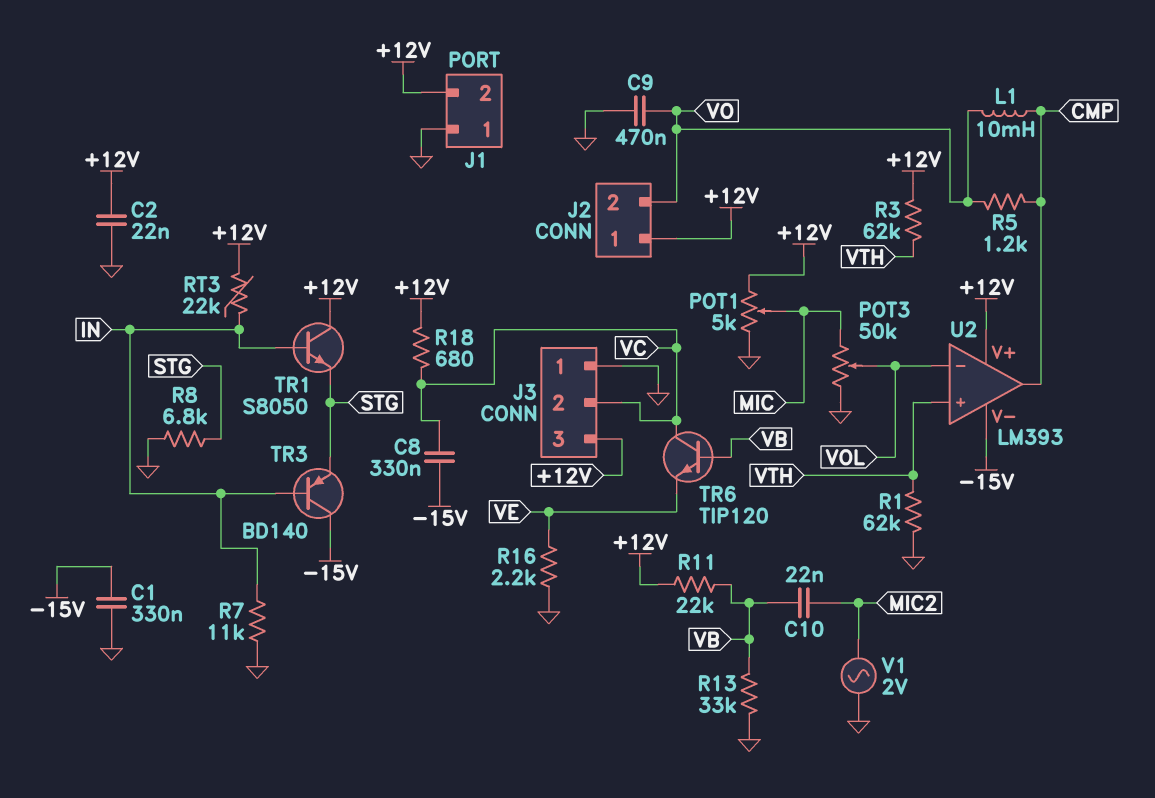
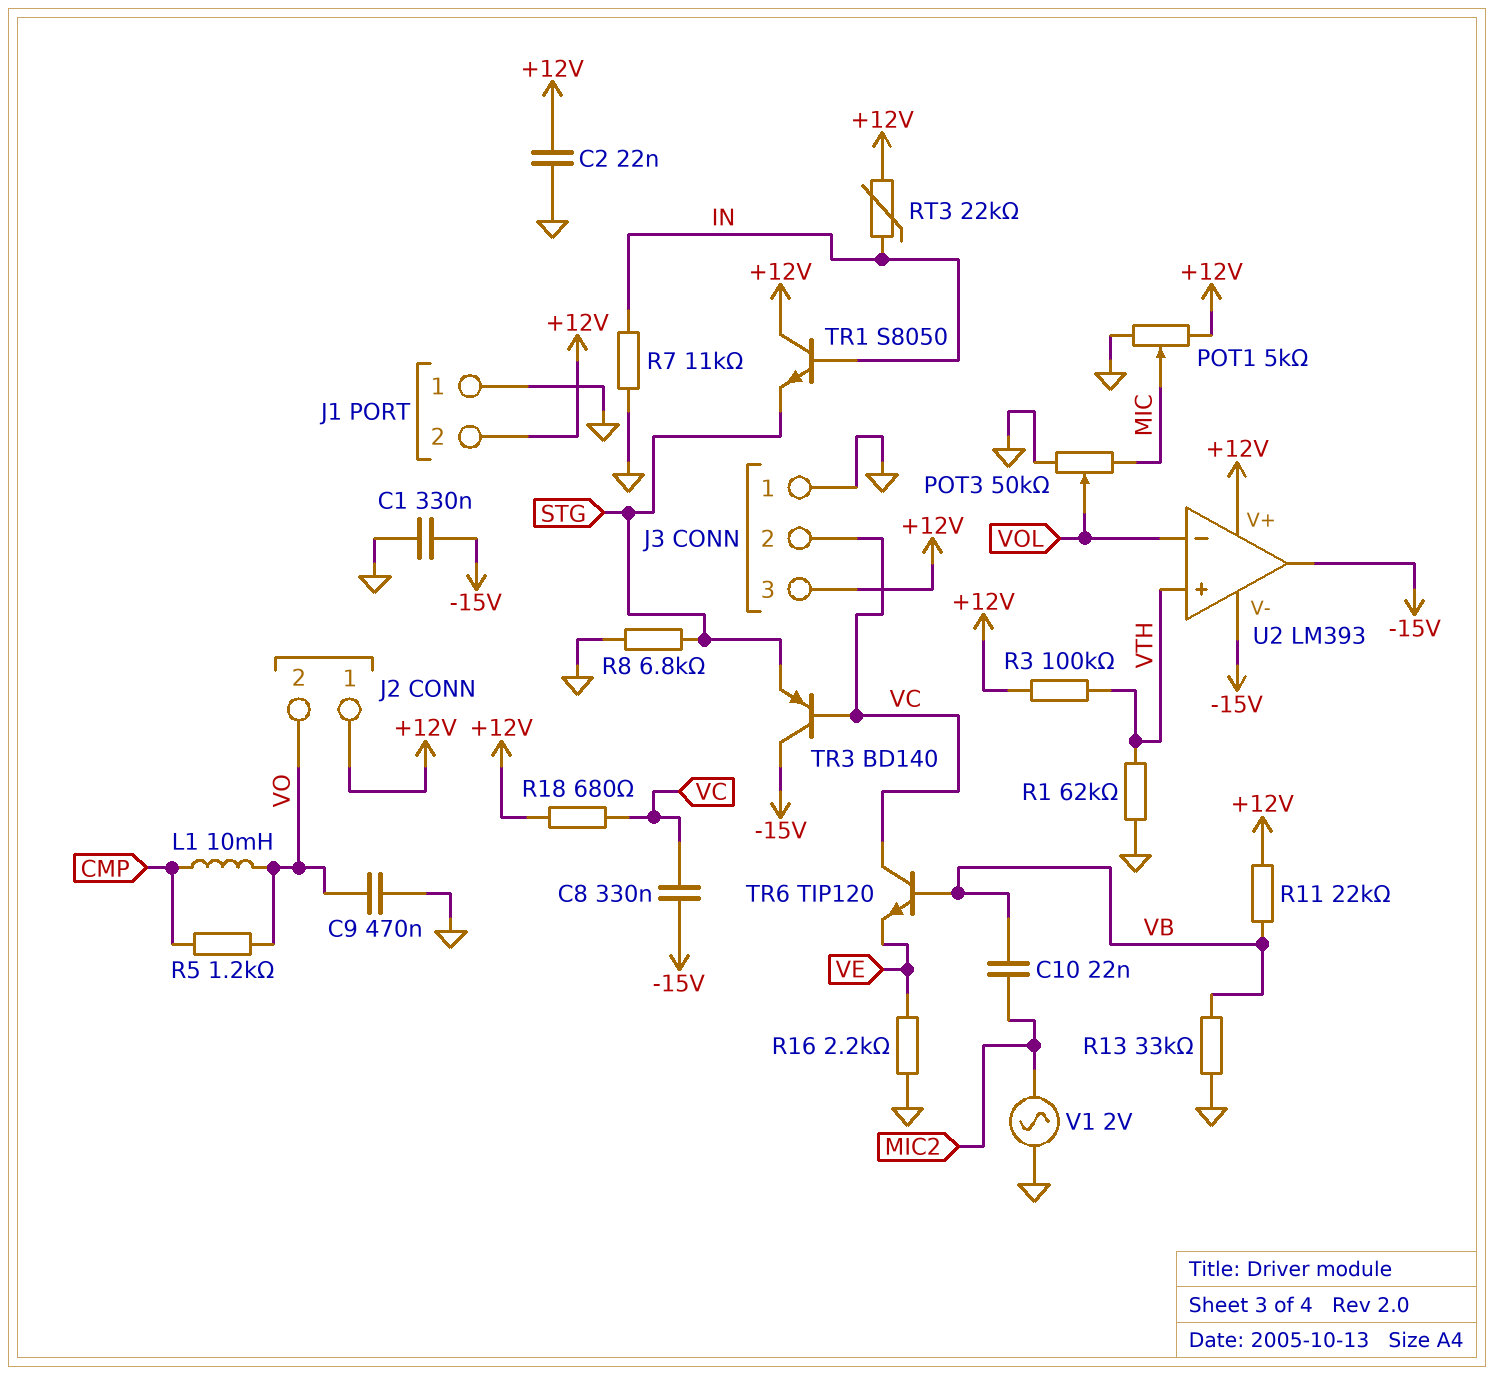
R3: 62k (+12V, VTH) -> 100k (+12V, VTH)
TR3: PNP BD140 (B IN, C -15V, E STG) -> PNP BD140 (B VC, C -15V, E STG)
U2 pin out: CMP -> -15V

